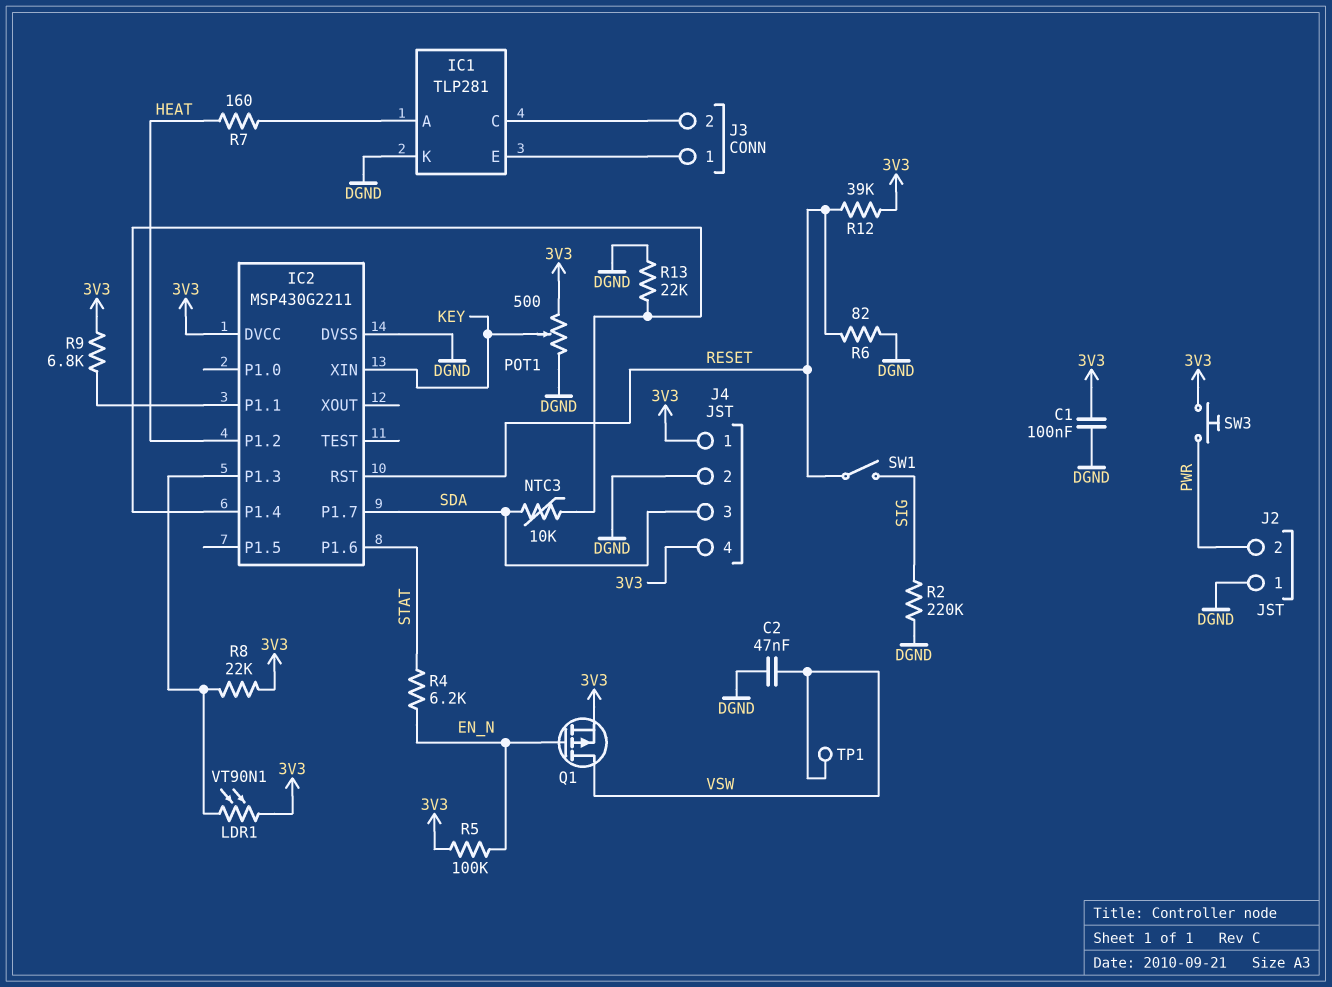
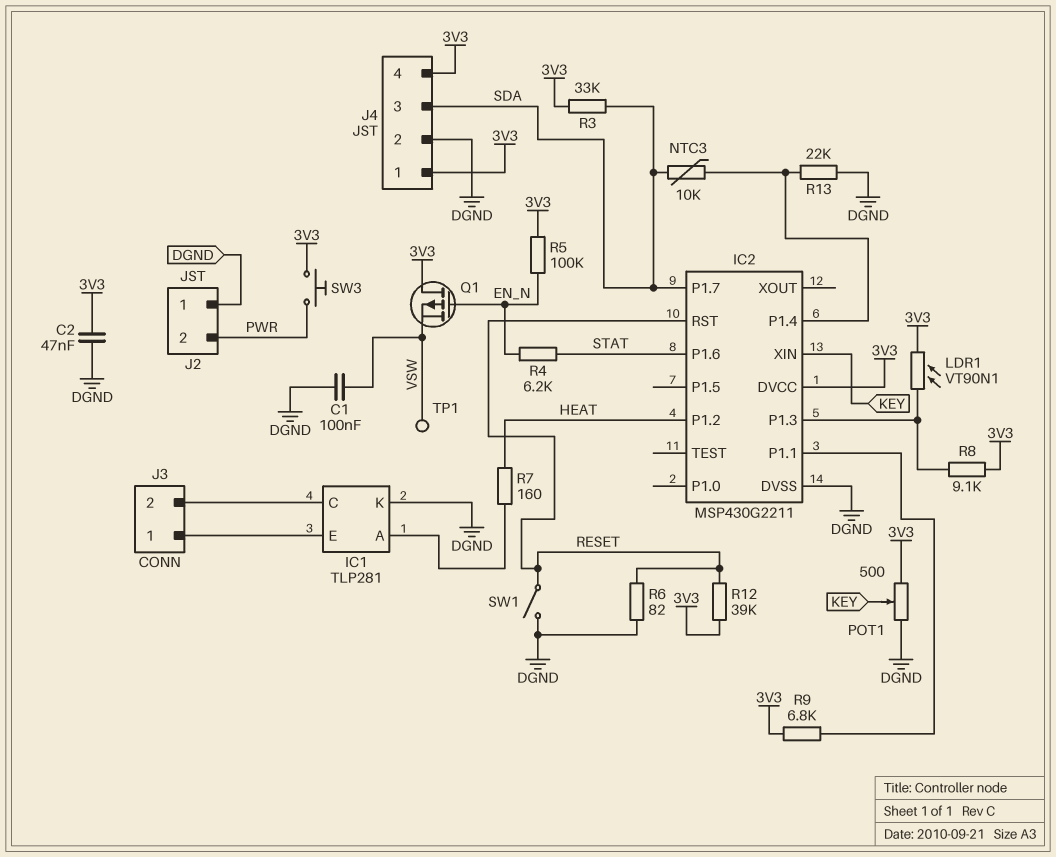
C1: 100nF (3V3, DGND) -> 100nF (DGND, VSW)
C2: 47nF (DGND, VSW) -> 47nF (3V3, DGND)
Q1: PMOS (G EN_N, D VSW, S 3V3) -> PMOS (G EN_N, D 3V3, S VSW)
R2: 220k (DGND, SIG) -> none
R3: none -> 33k (3V3, SDA)
R8: 22k (3V3, IC2/P1.3) -> 9.1k (3V3, IC2/P1.3)
SW1: switch (RESET, SIG) -> switch (DGND, RESET)

